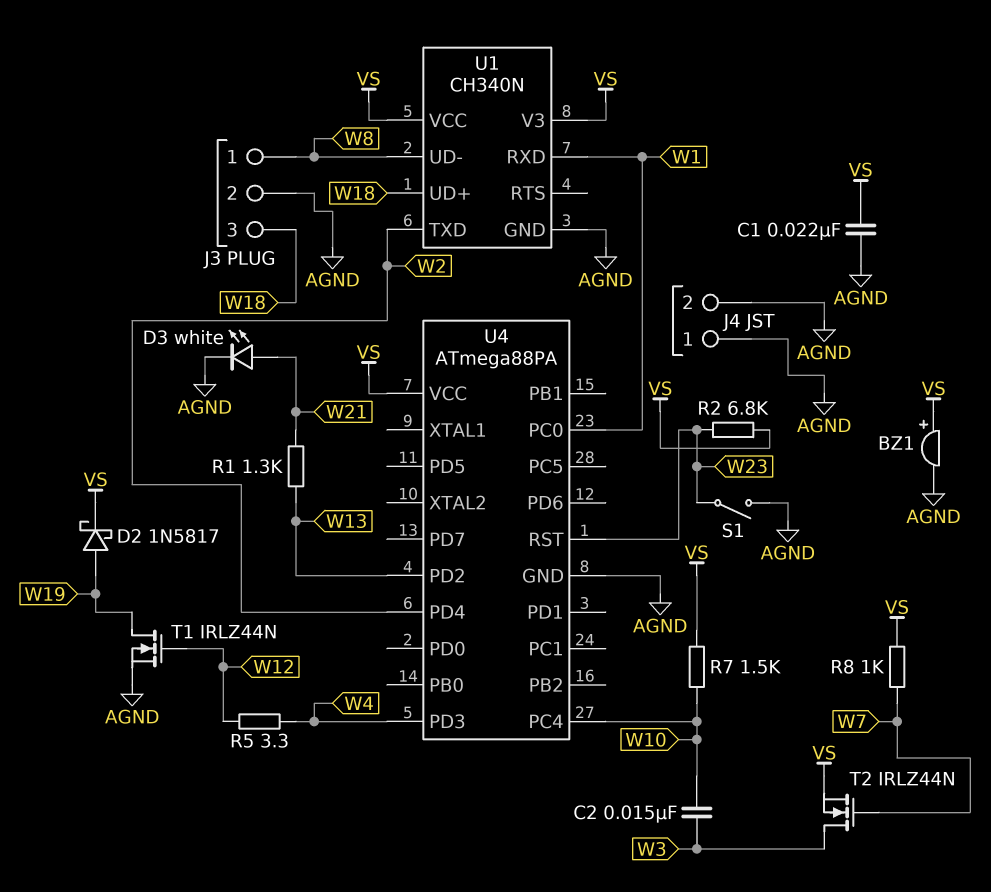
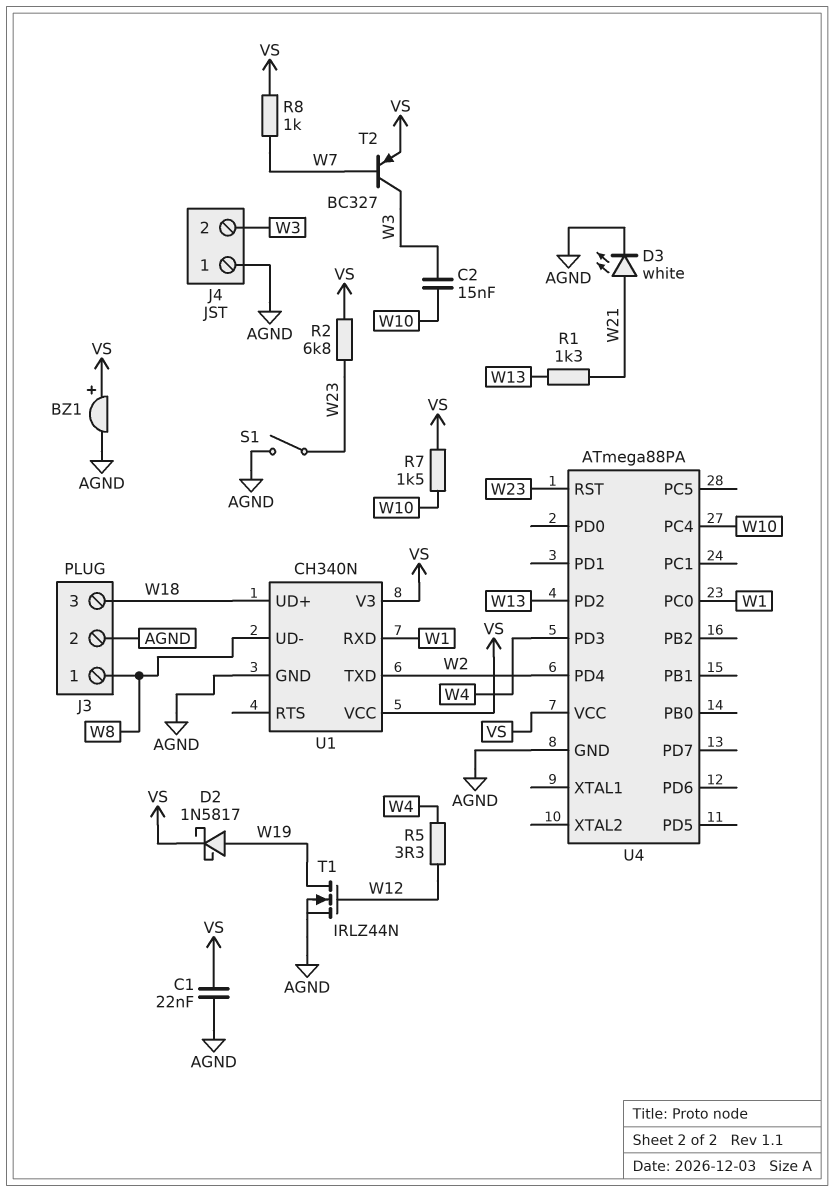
J4 pin 2: AGND -> W3
T2: NMOS IRLZ44N (G W7, D W3, S VS) -> PNP BC327 (B W7, C W3, E VS)

